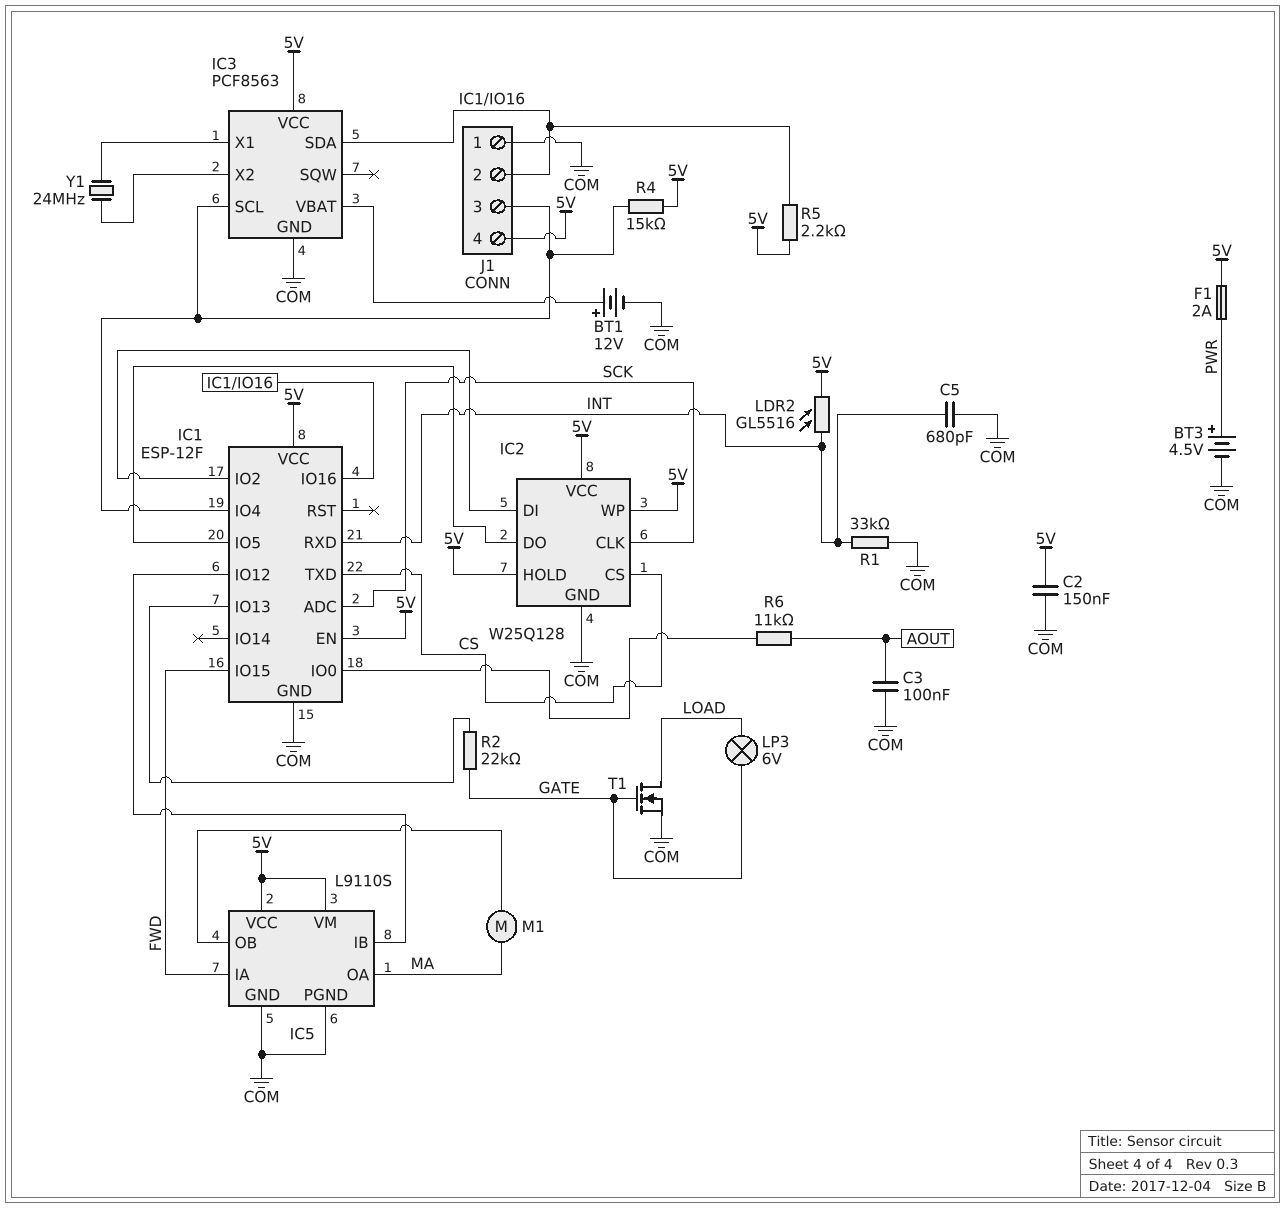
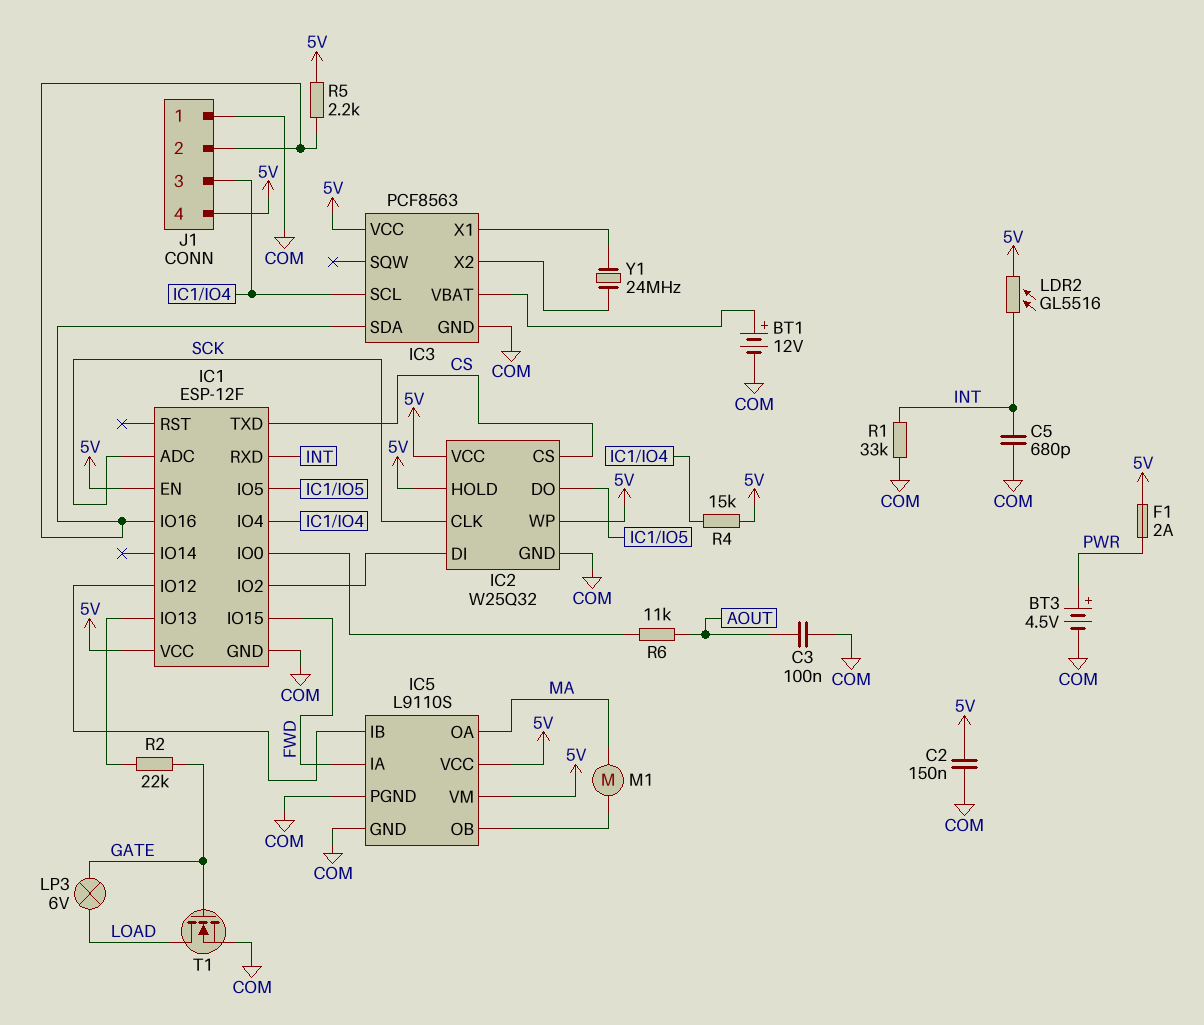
IC2: W25Q128 -> W25Q32

